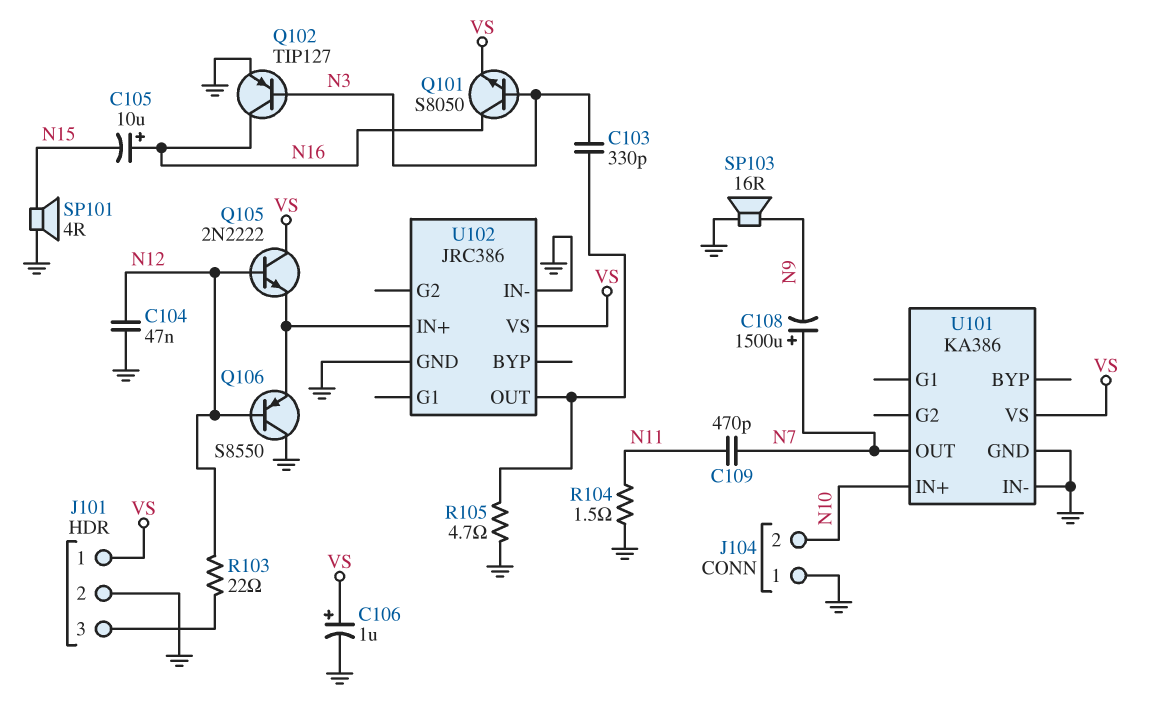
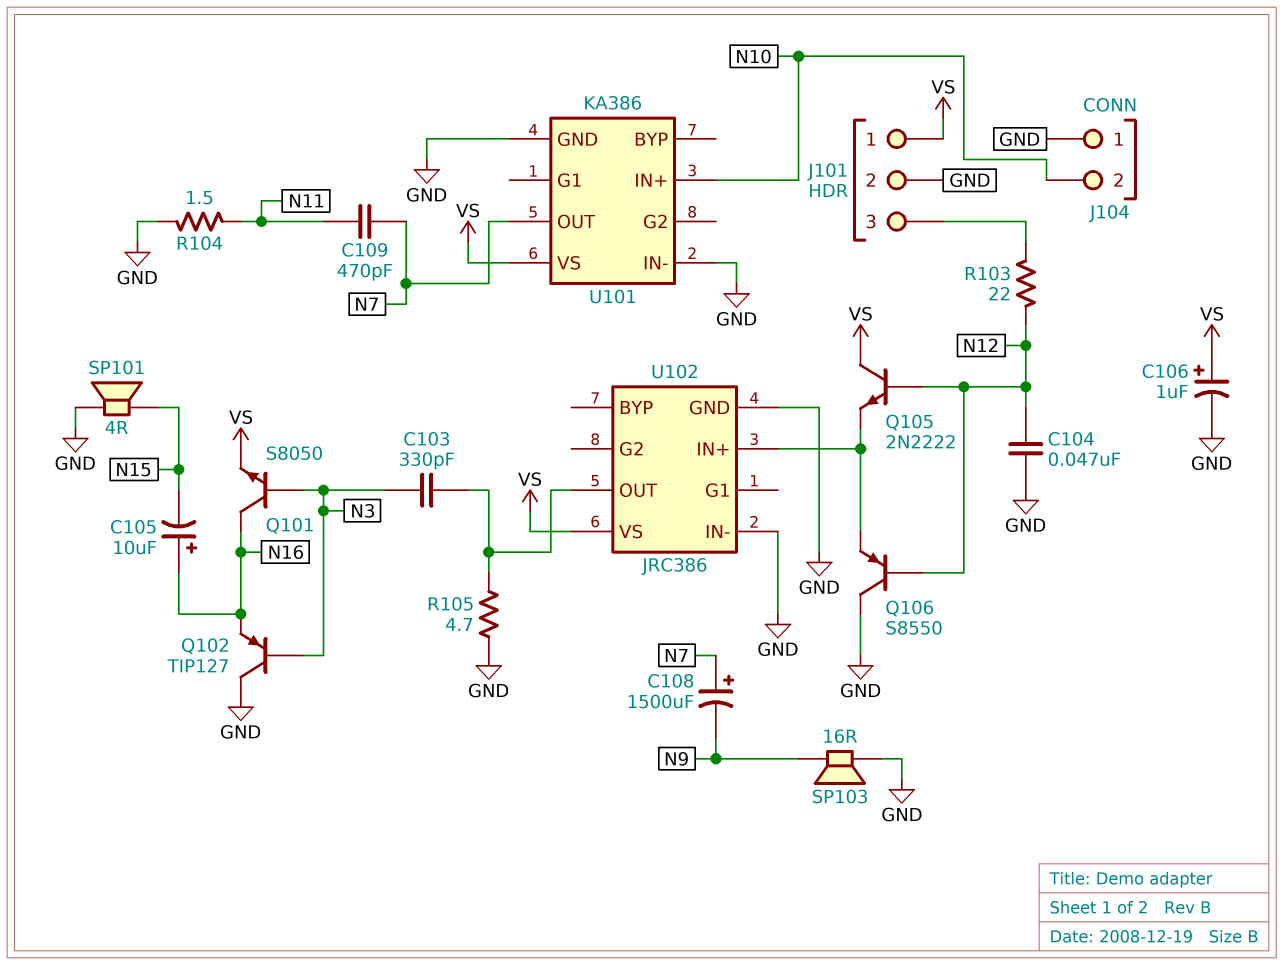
Q102: PNP TIP127 (B N3, C N16, E GND) -> PNP TIP127 (B N3, C GND, E N16)

